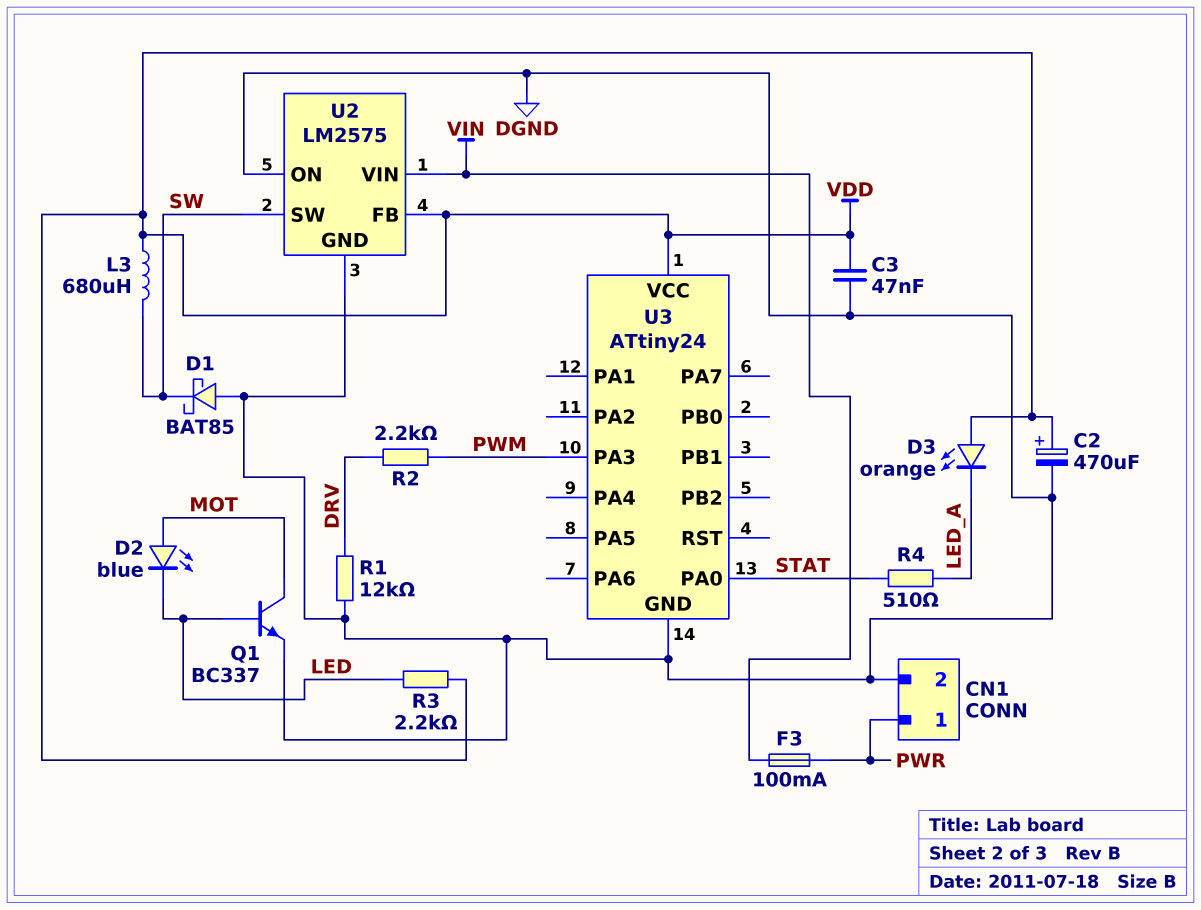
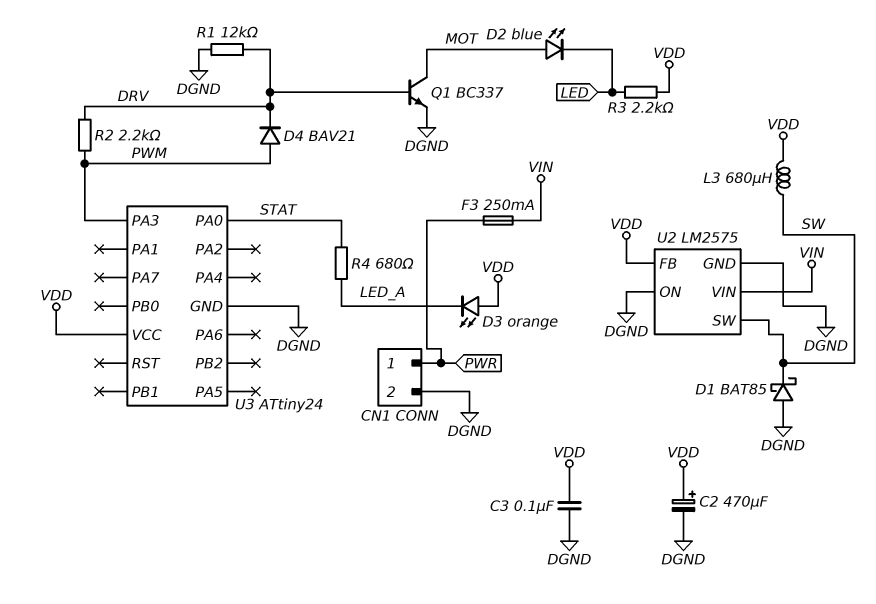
C3: 47nF (DGND, VDD) -> 100nF (DGND, VDD)
D4: none -> diode BAV21 (A PWM, K DRV)
F3: 100mA (PWR, VIN) -> 250mA (PWR, VIN)
Q1: NPN BC337 (B LED, C MOT, E DGND) -> NPN BC337 (B DRV, C MOT, E DGND)
R4: 510 (LED_A, STAT) -> 680 (LED_A, STAT)

